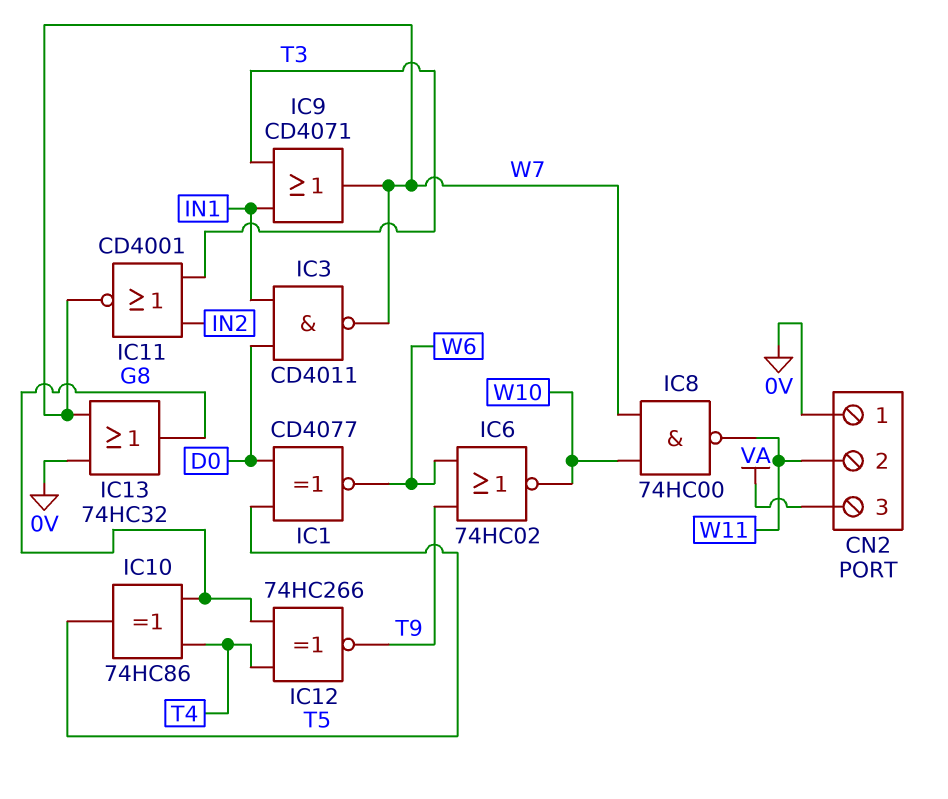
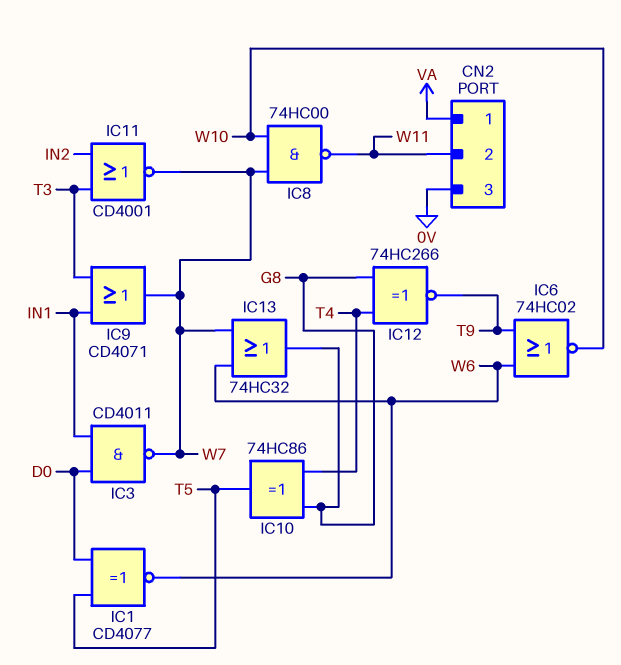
CN2 pin 1: 0V -> VA
CN2 pin 3: VA -> 0V
IC13: OR 74HC32 (in 0V, in W7, out G8) -> OR 74HC32 (in W6, in W7, out G8)

